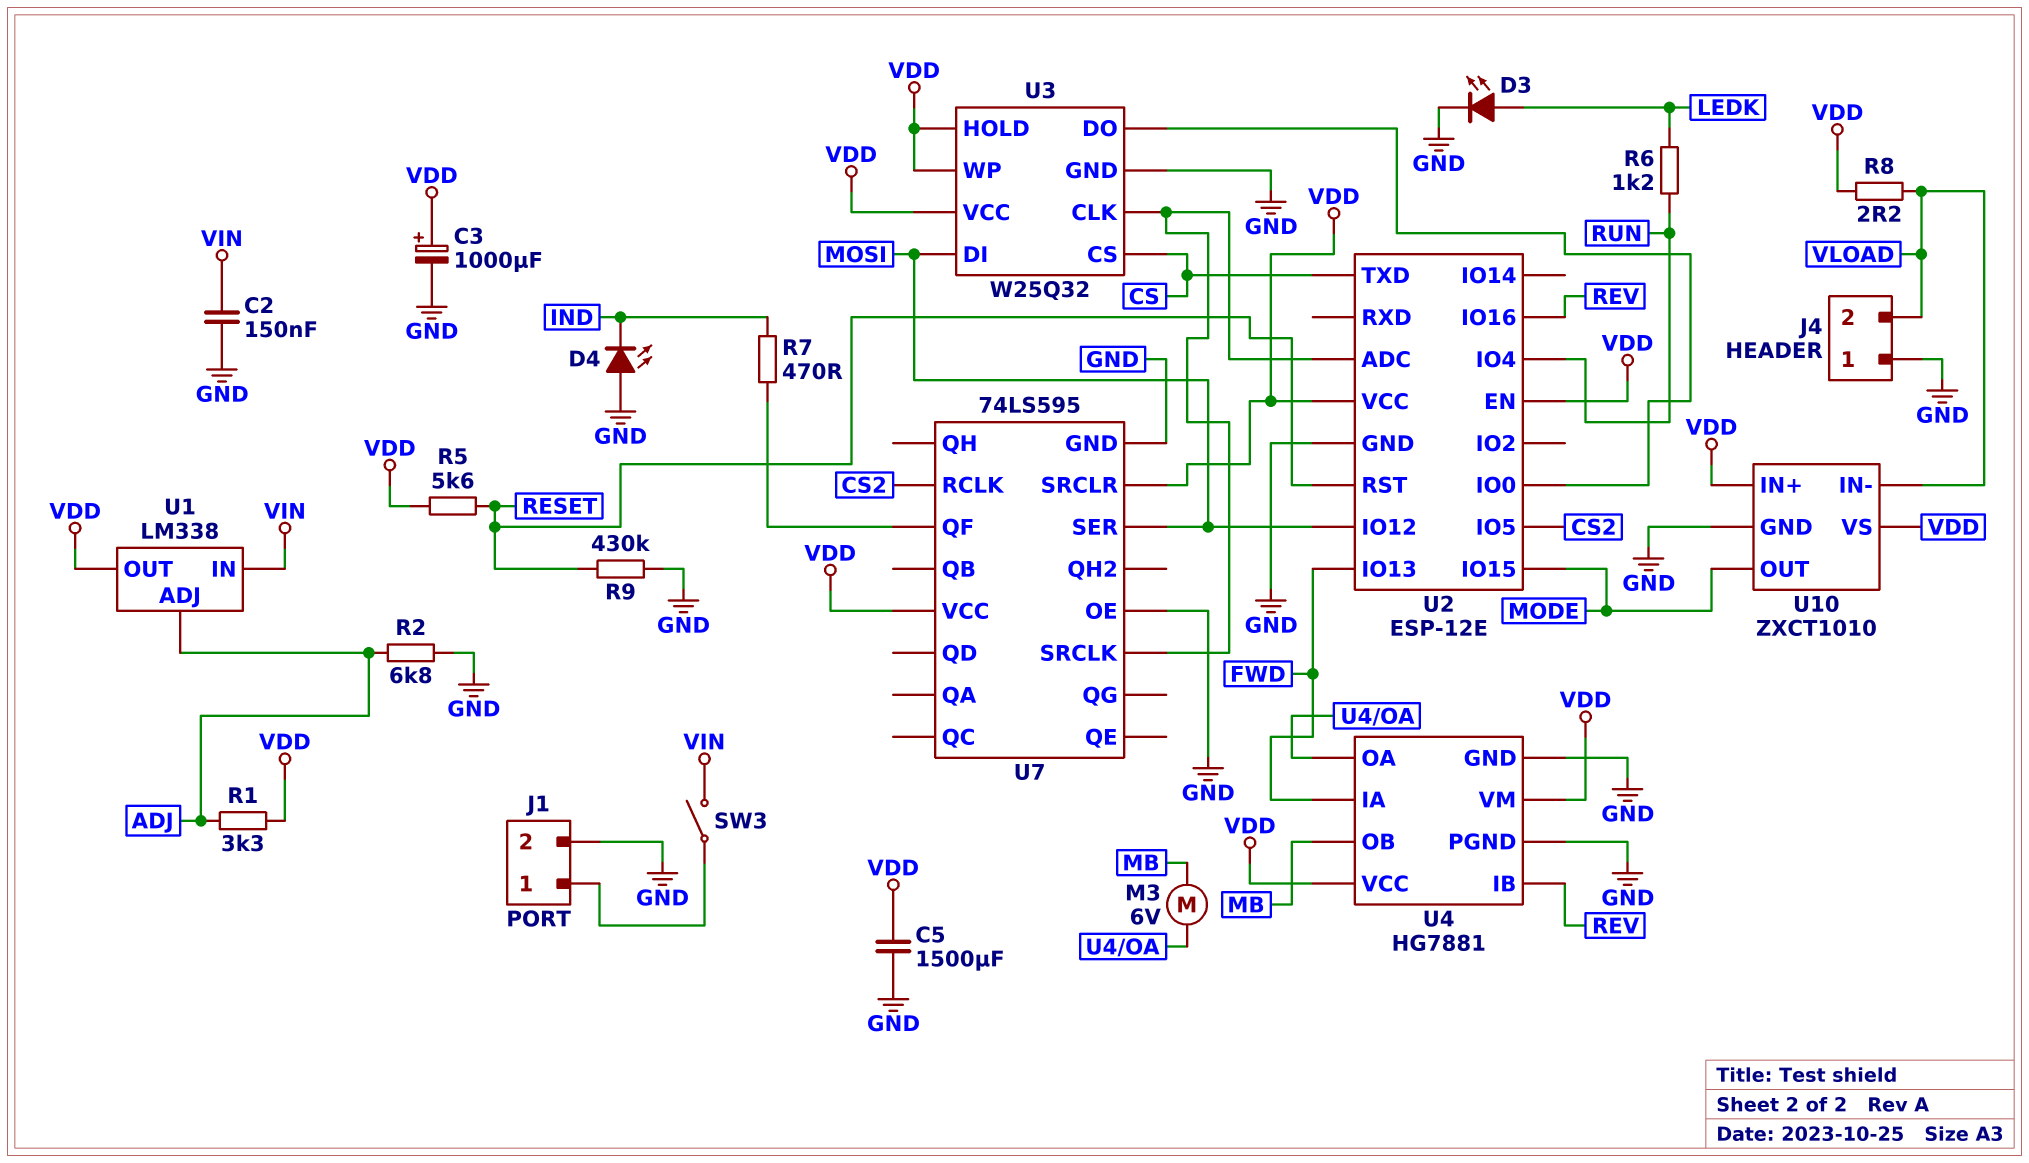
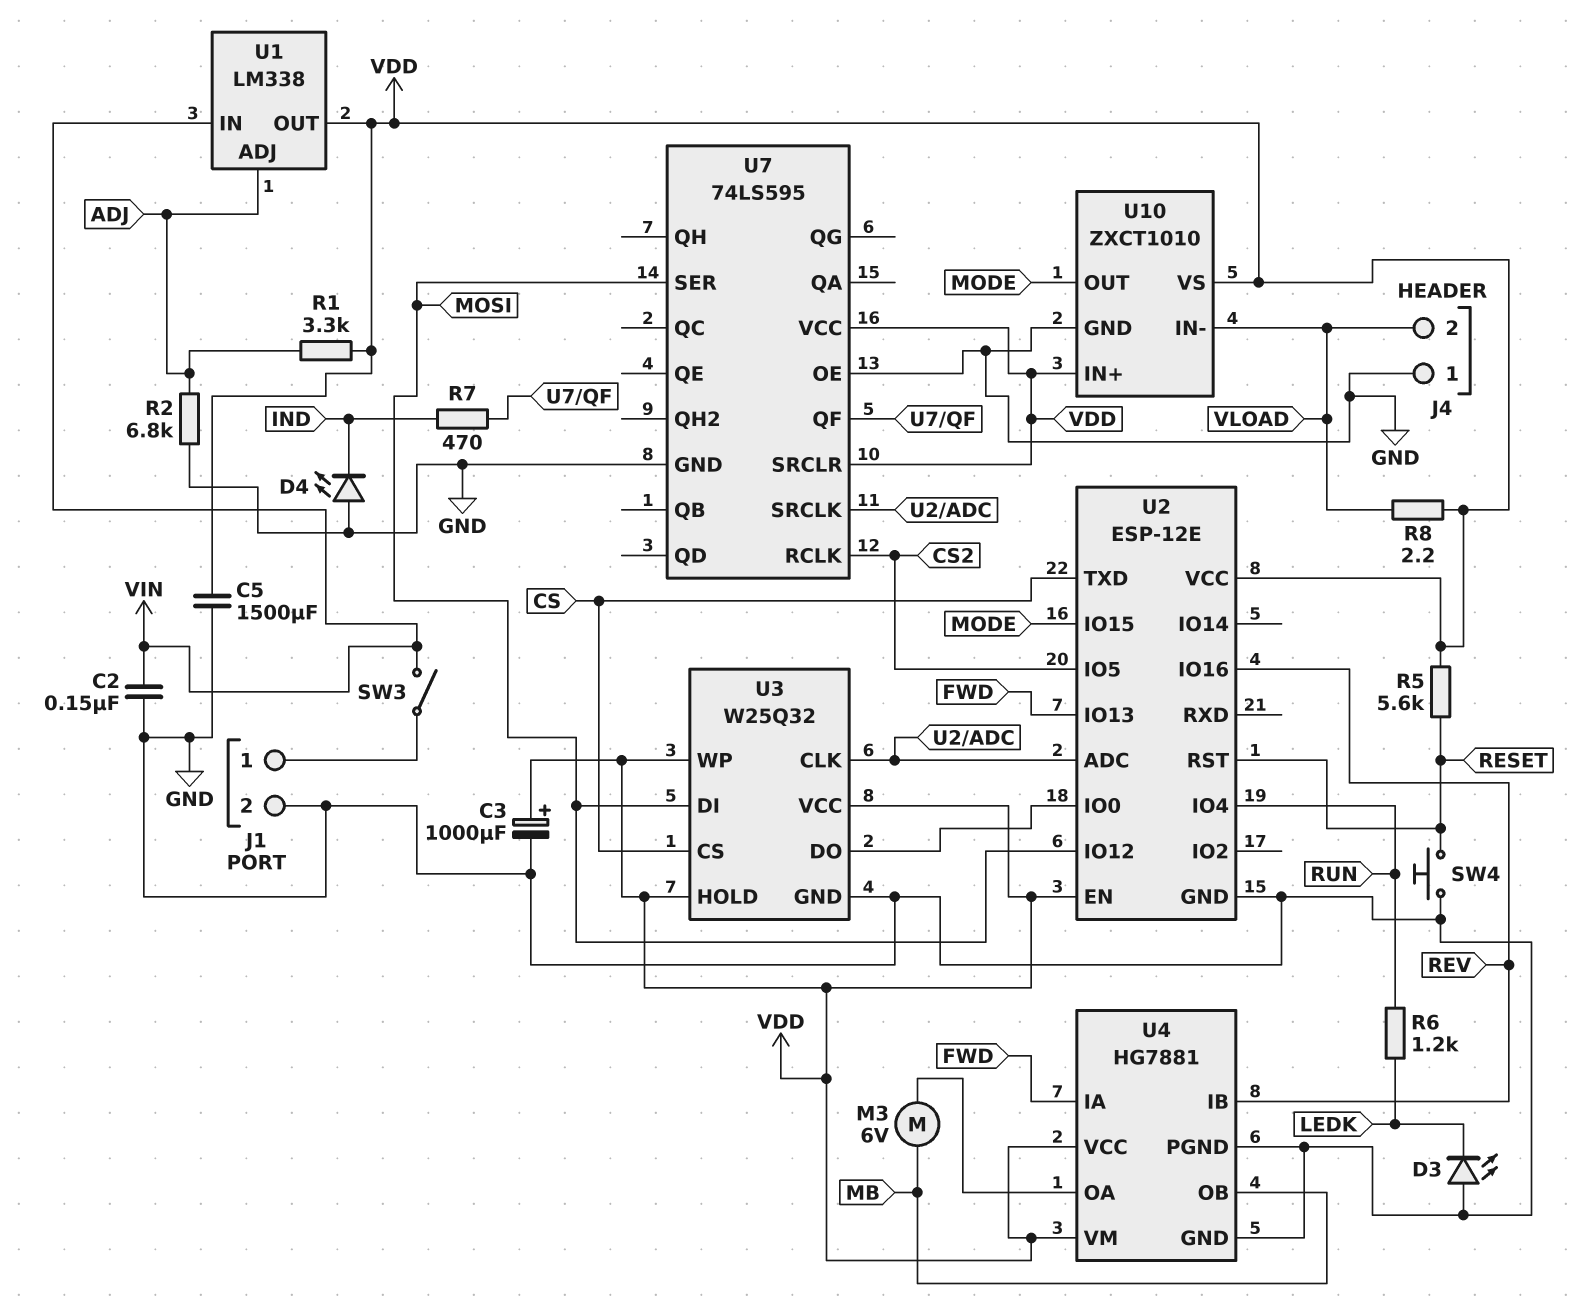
D3: LED (A LEDK, K GND) -> LED (A GND, K LEDK)
R9: 430k (GND, RESET) -> none
SW4: none -> button (GND, RESET)

